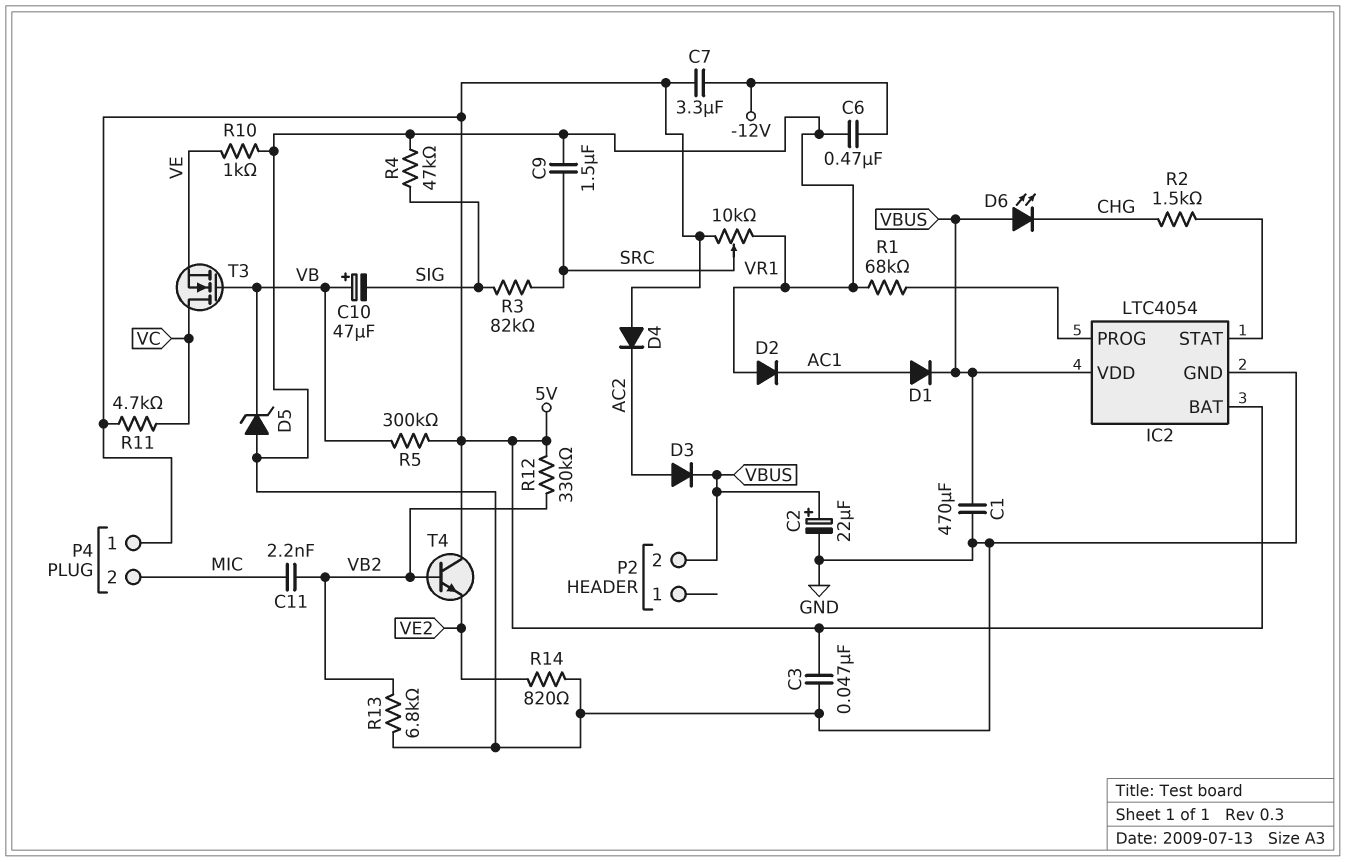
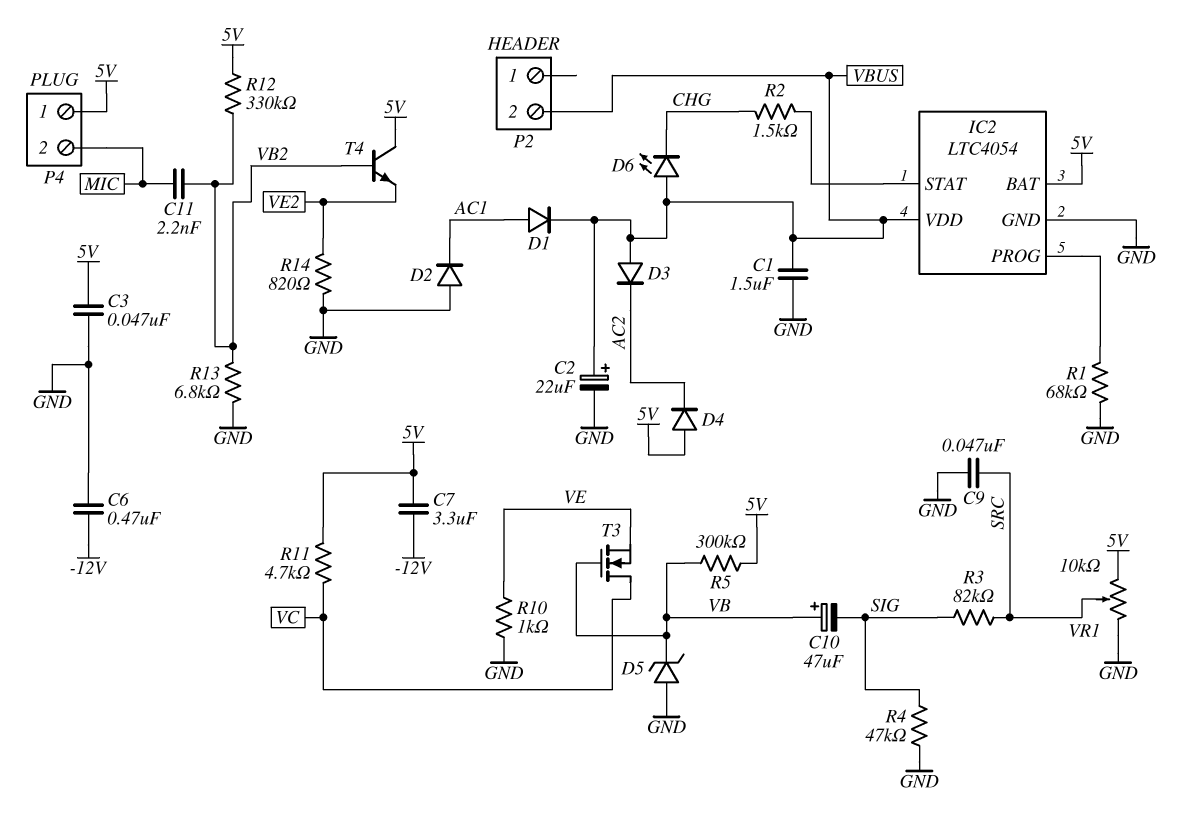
C1: 470uF (GND, VBUS) -> 1.5uF (GND, VBUS)
C9: 1.5uF (GND, SRC) -> 47nF (GND, SRC)
D3: diode (A AC2, K VBUS) -> diode (A VBUS, K AC2)

